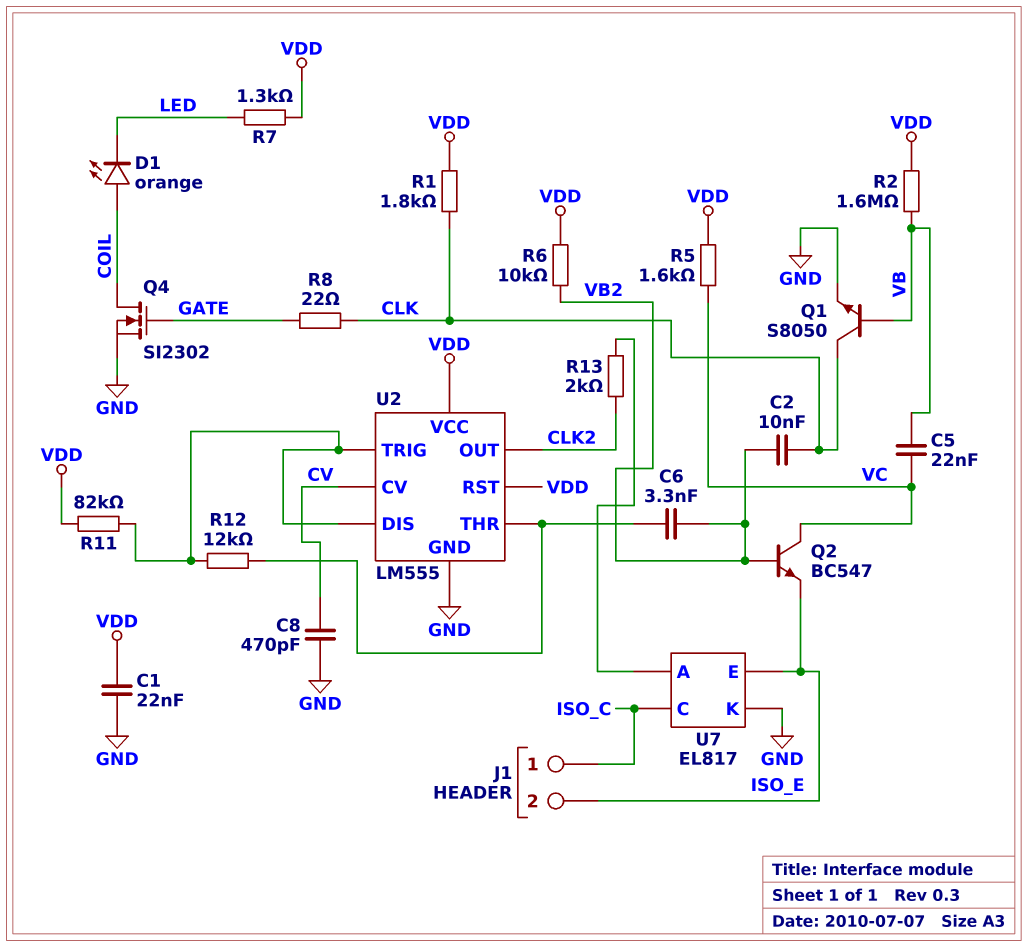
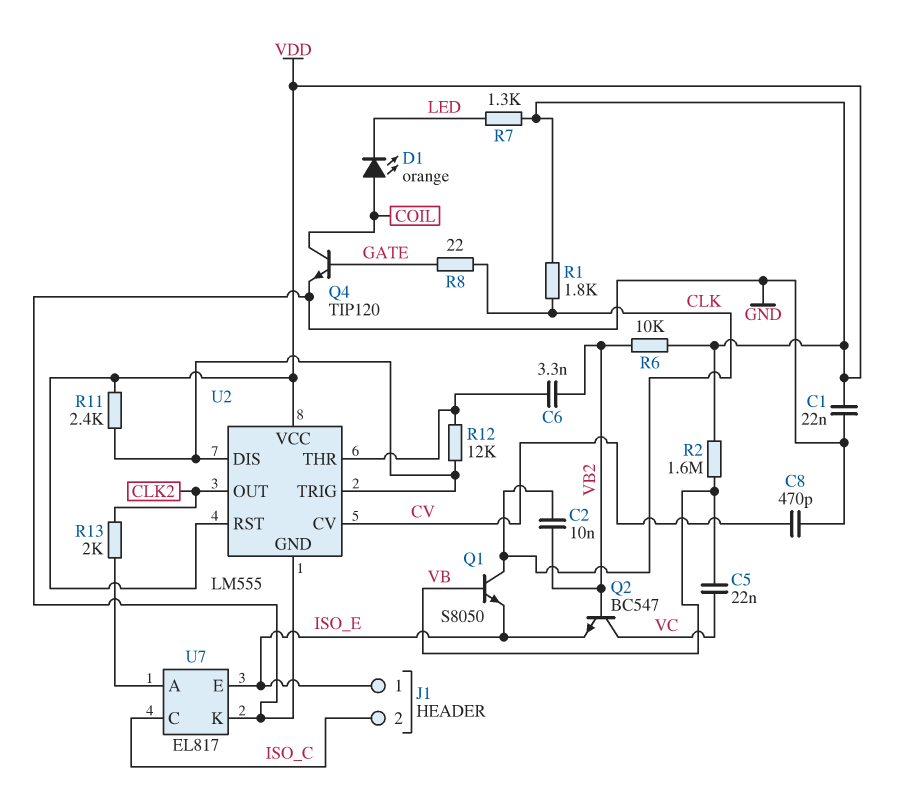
J1 pin 1: ISO_C -> ISO_E
J1 pin 2: ISO_E -> ISO_C
Q1: NPN S8050 (B VB, C CLK, E GND) -> NPN S8050 (B VB, C CLK, E ISO_E)
Q4: NMOS SI2302 (G GATE, D COIL, S GND) -> NPN TIP120 (B GATE, C COIL, E GND)
R5: 1.6k (VC, VDD) -> none
R11: 82k (U2/DIS, VDD) -> 2.4k (U2/DIS, VDD)

